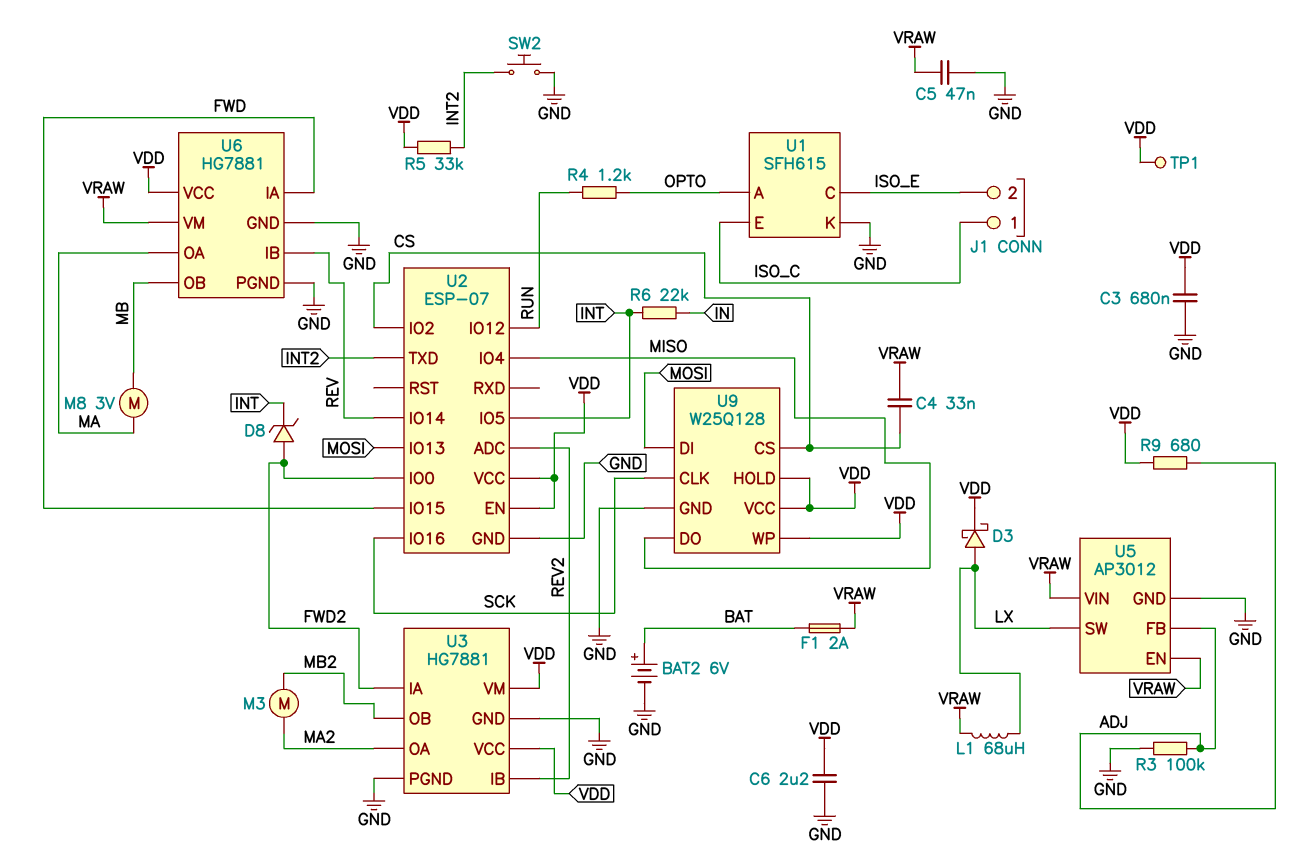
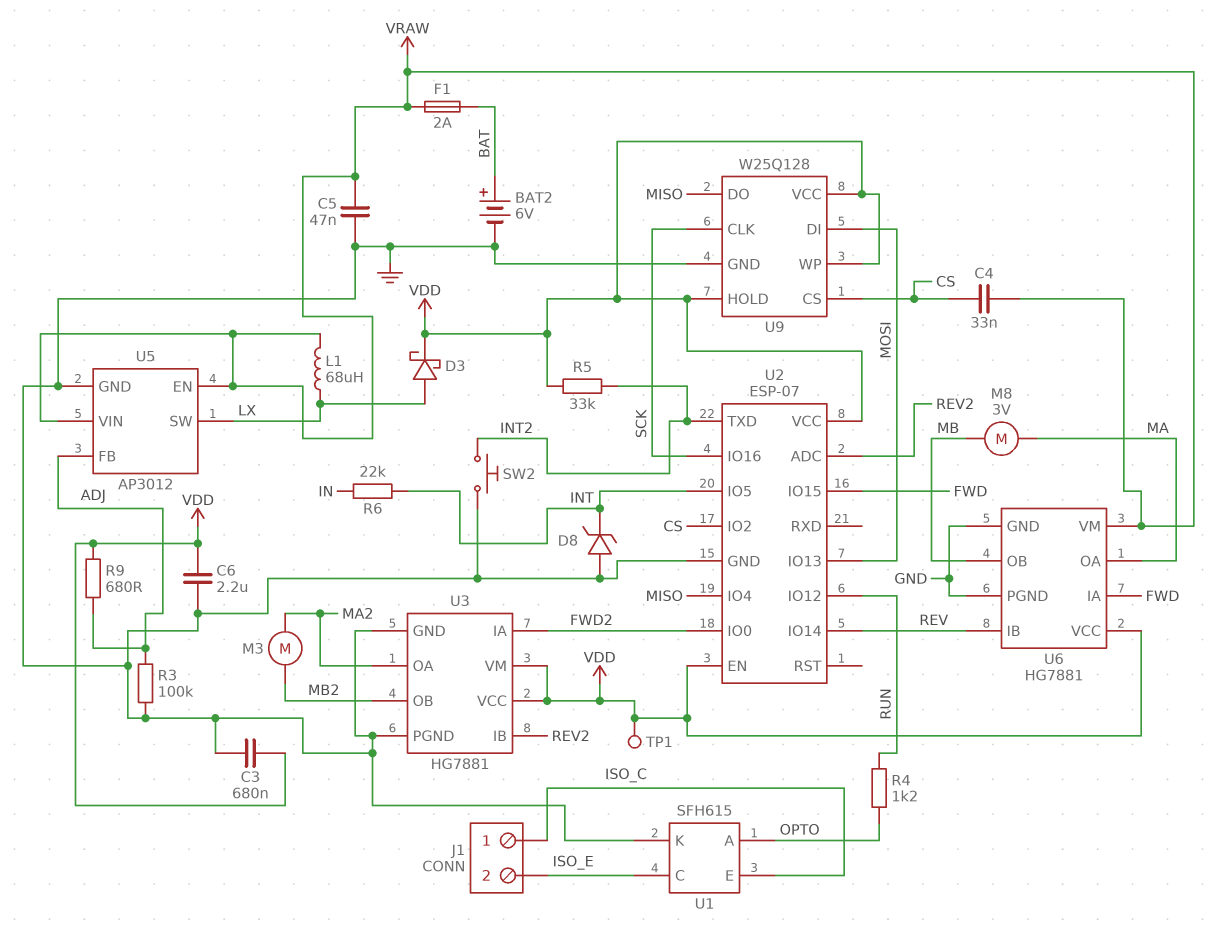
D8: zener (A FWD2, K INT) -> zener (A GND, K INT)

